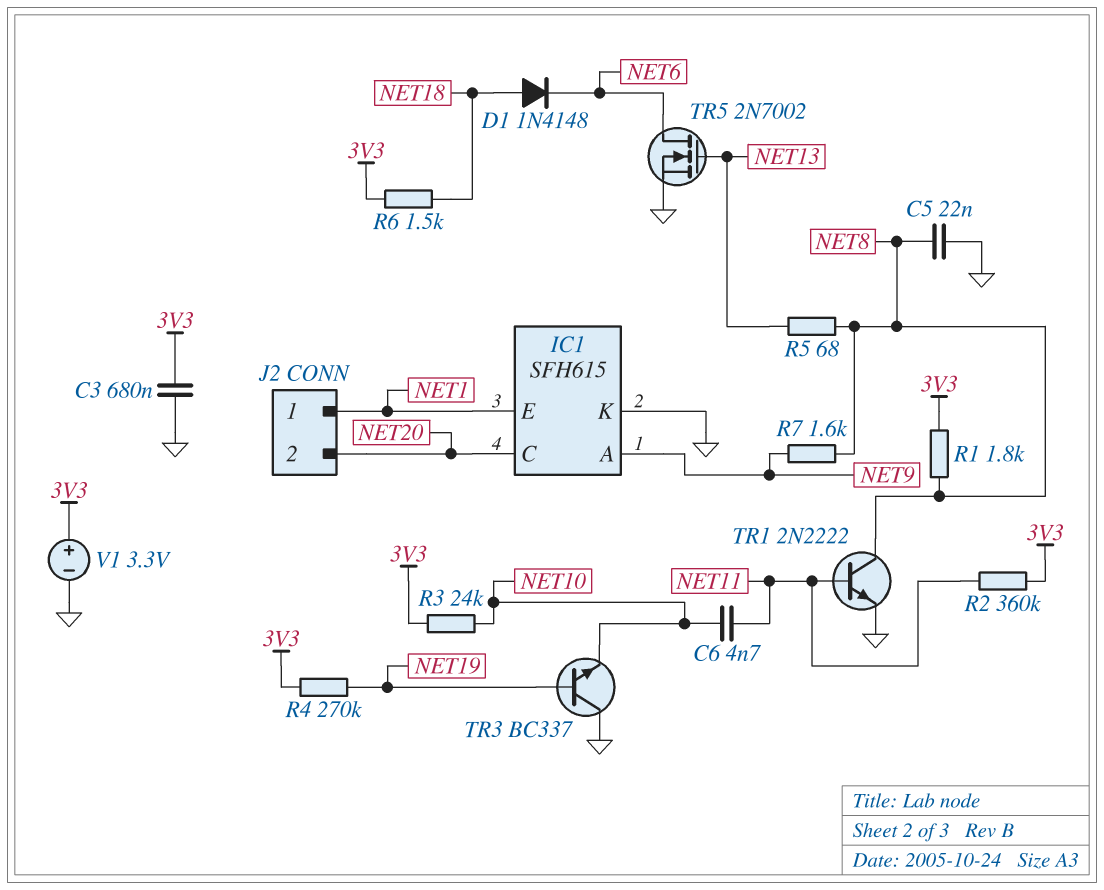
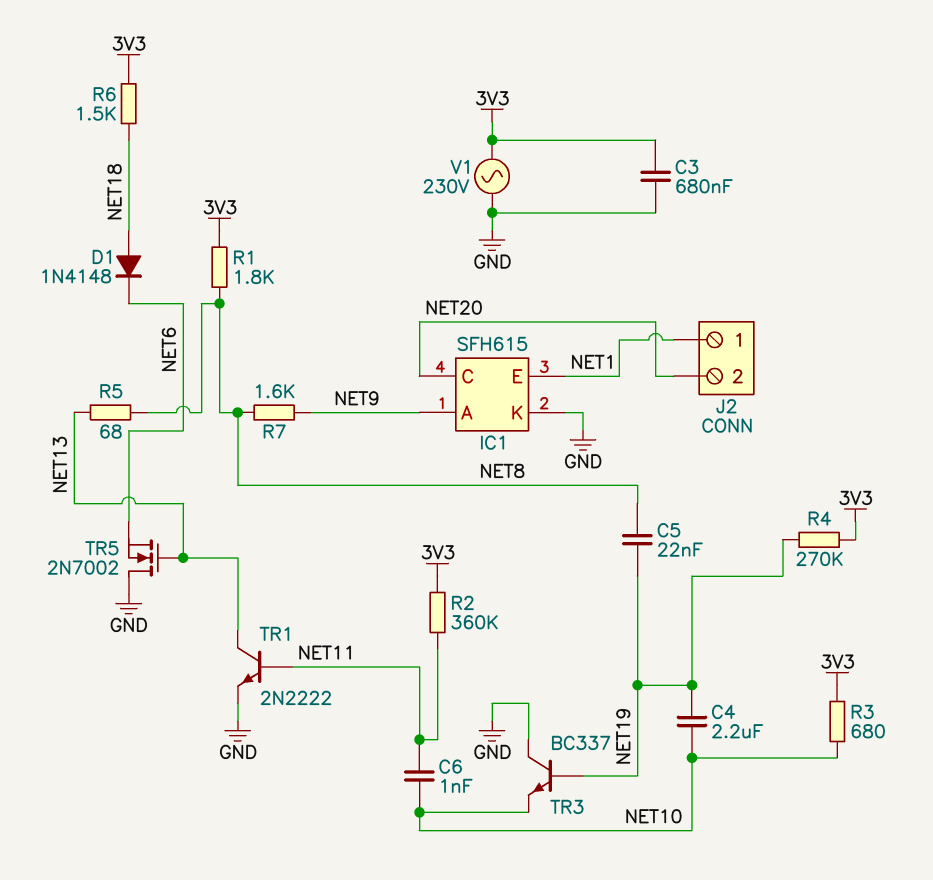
C4: none -> 2.2uF (NET10, NET19)
C5: 22nF (GND, NET8) -> 22nF (NET8, NET19)
C6: 4.7nF (NET10, NET11) -> 1nF (NET10, NET11)
R3: 24k (3V3, NET10) -> 680 (3V3, NET10)
TR1: NPN 2N2222 (B NET11, C NET8, E GND) -> NPN 2N2222 (B NET11, C NET13, E GND)
TR5: NMOS 2N7002 (G NET13, D NET6, S GND) -> NMOS 2N7002 (G NET13, D GND, S NET6)
V1: 3.3V (plus 3V3, minus GND) -> AC 230V (3V3, GND)

